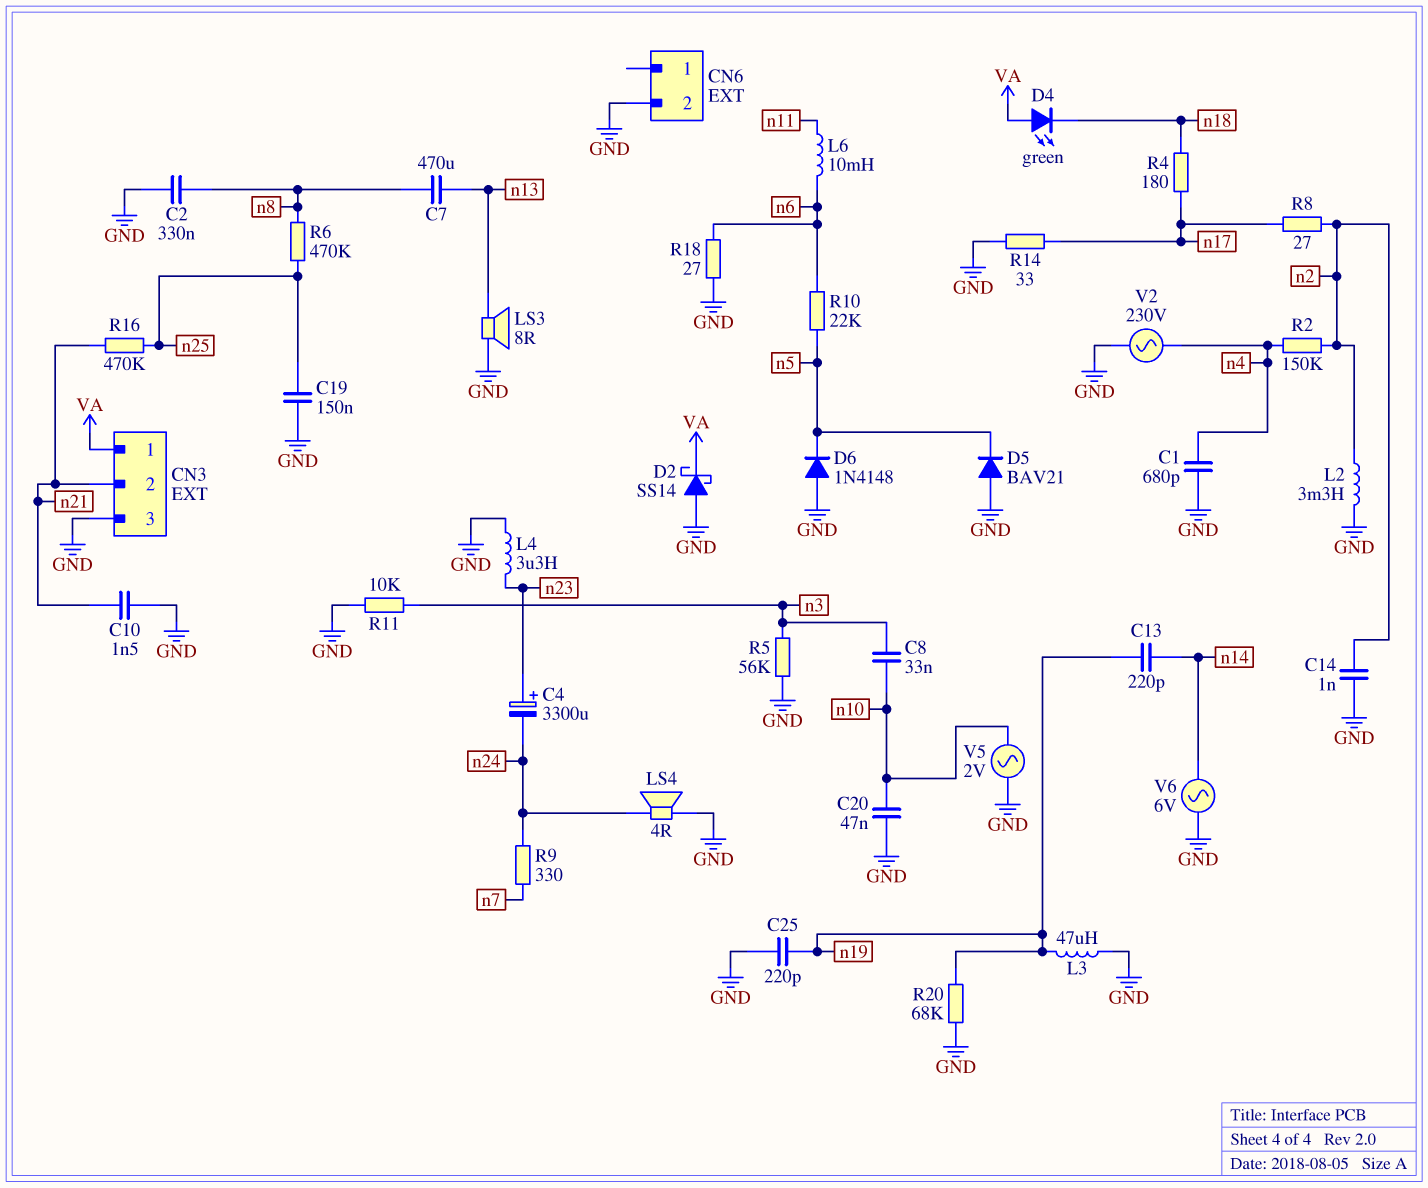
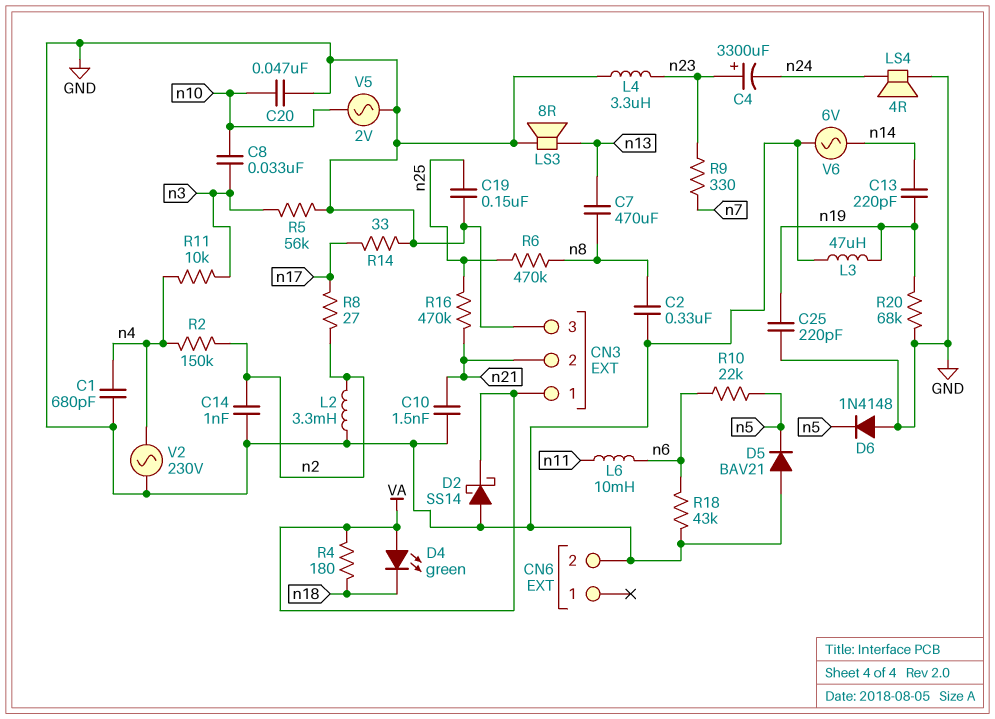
R4: 180 (n17, n18) -> 180 (VA, n18)
R9: 330 (n7, n24) -> 330 (n7, n23)
R11: 10k (GND, n3) -> 10k (n3, n4)
R18: 27 (GND, n6) -> 43k (GND, n6)

